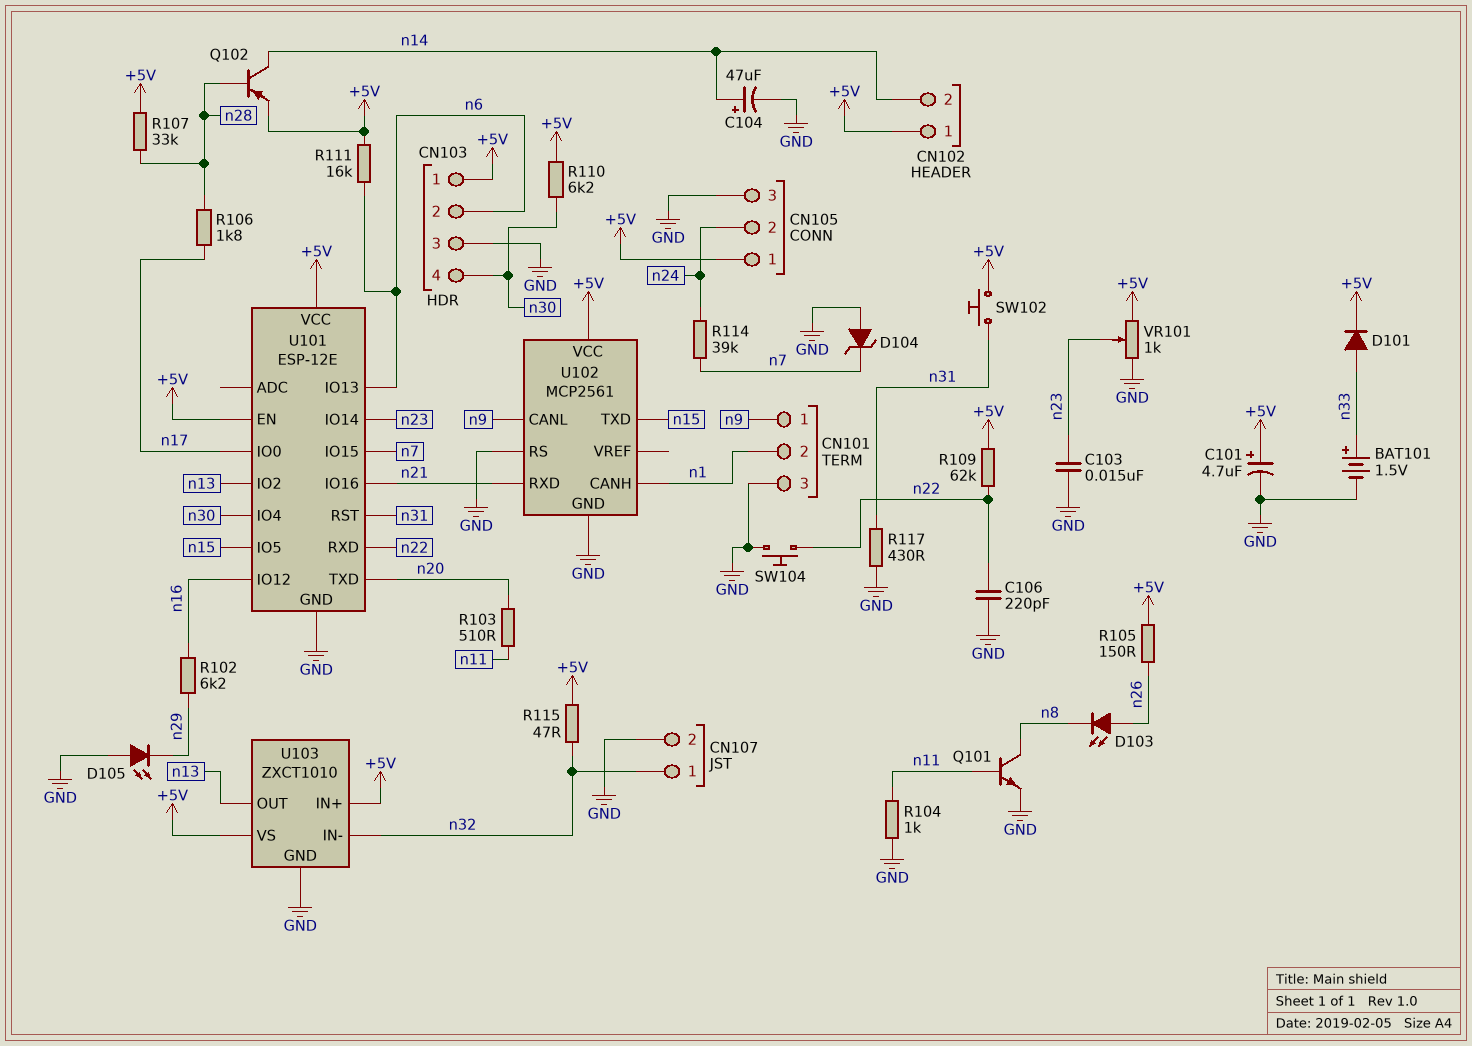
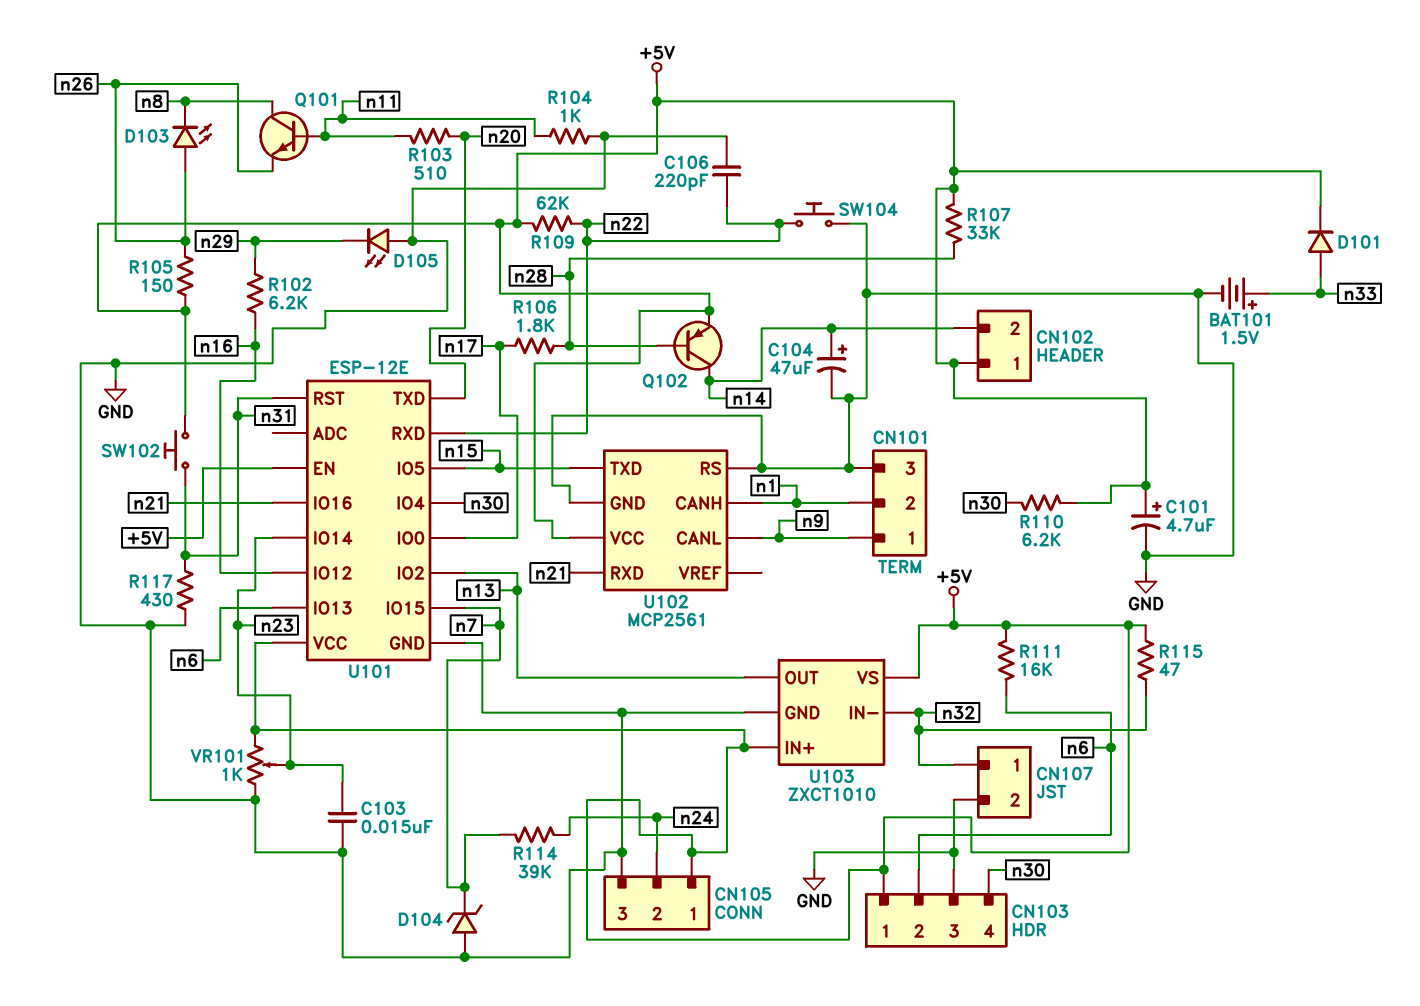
Q101: NPN (B n11, C n8, E GND) -> NPN (B n11, C n8, E n26)

